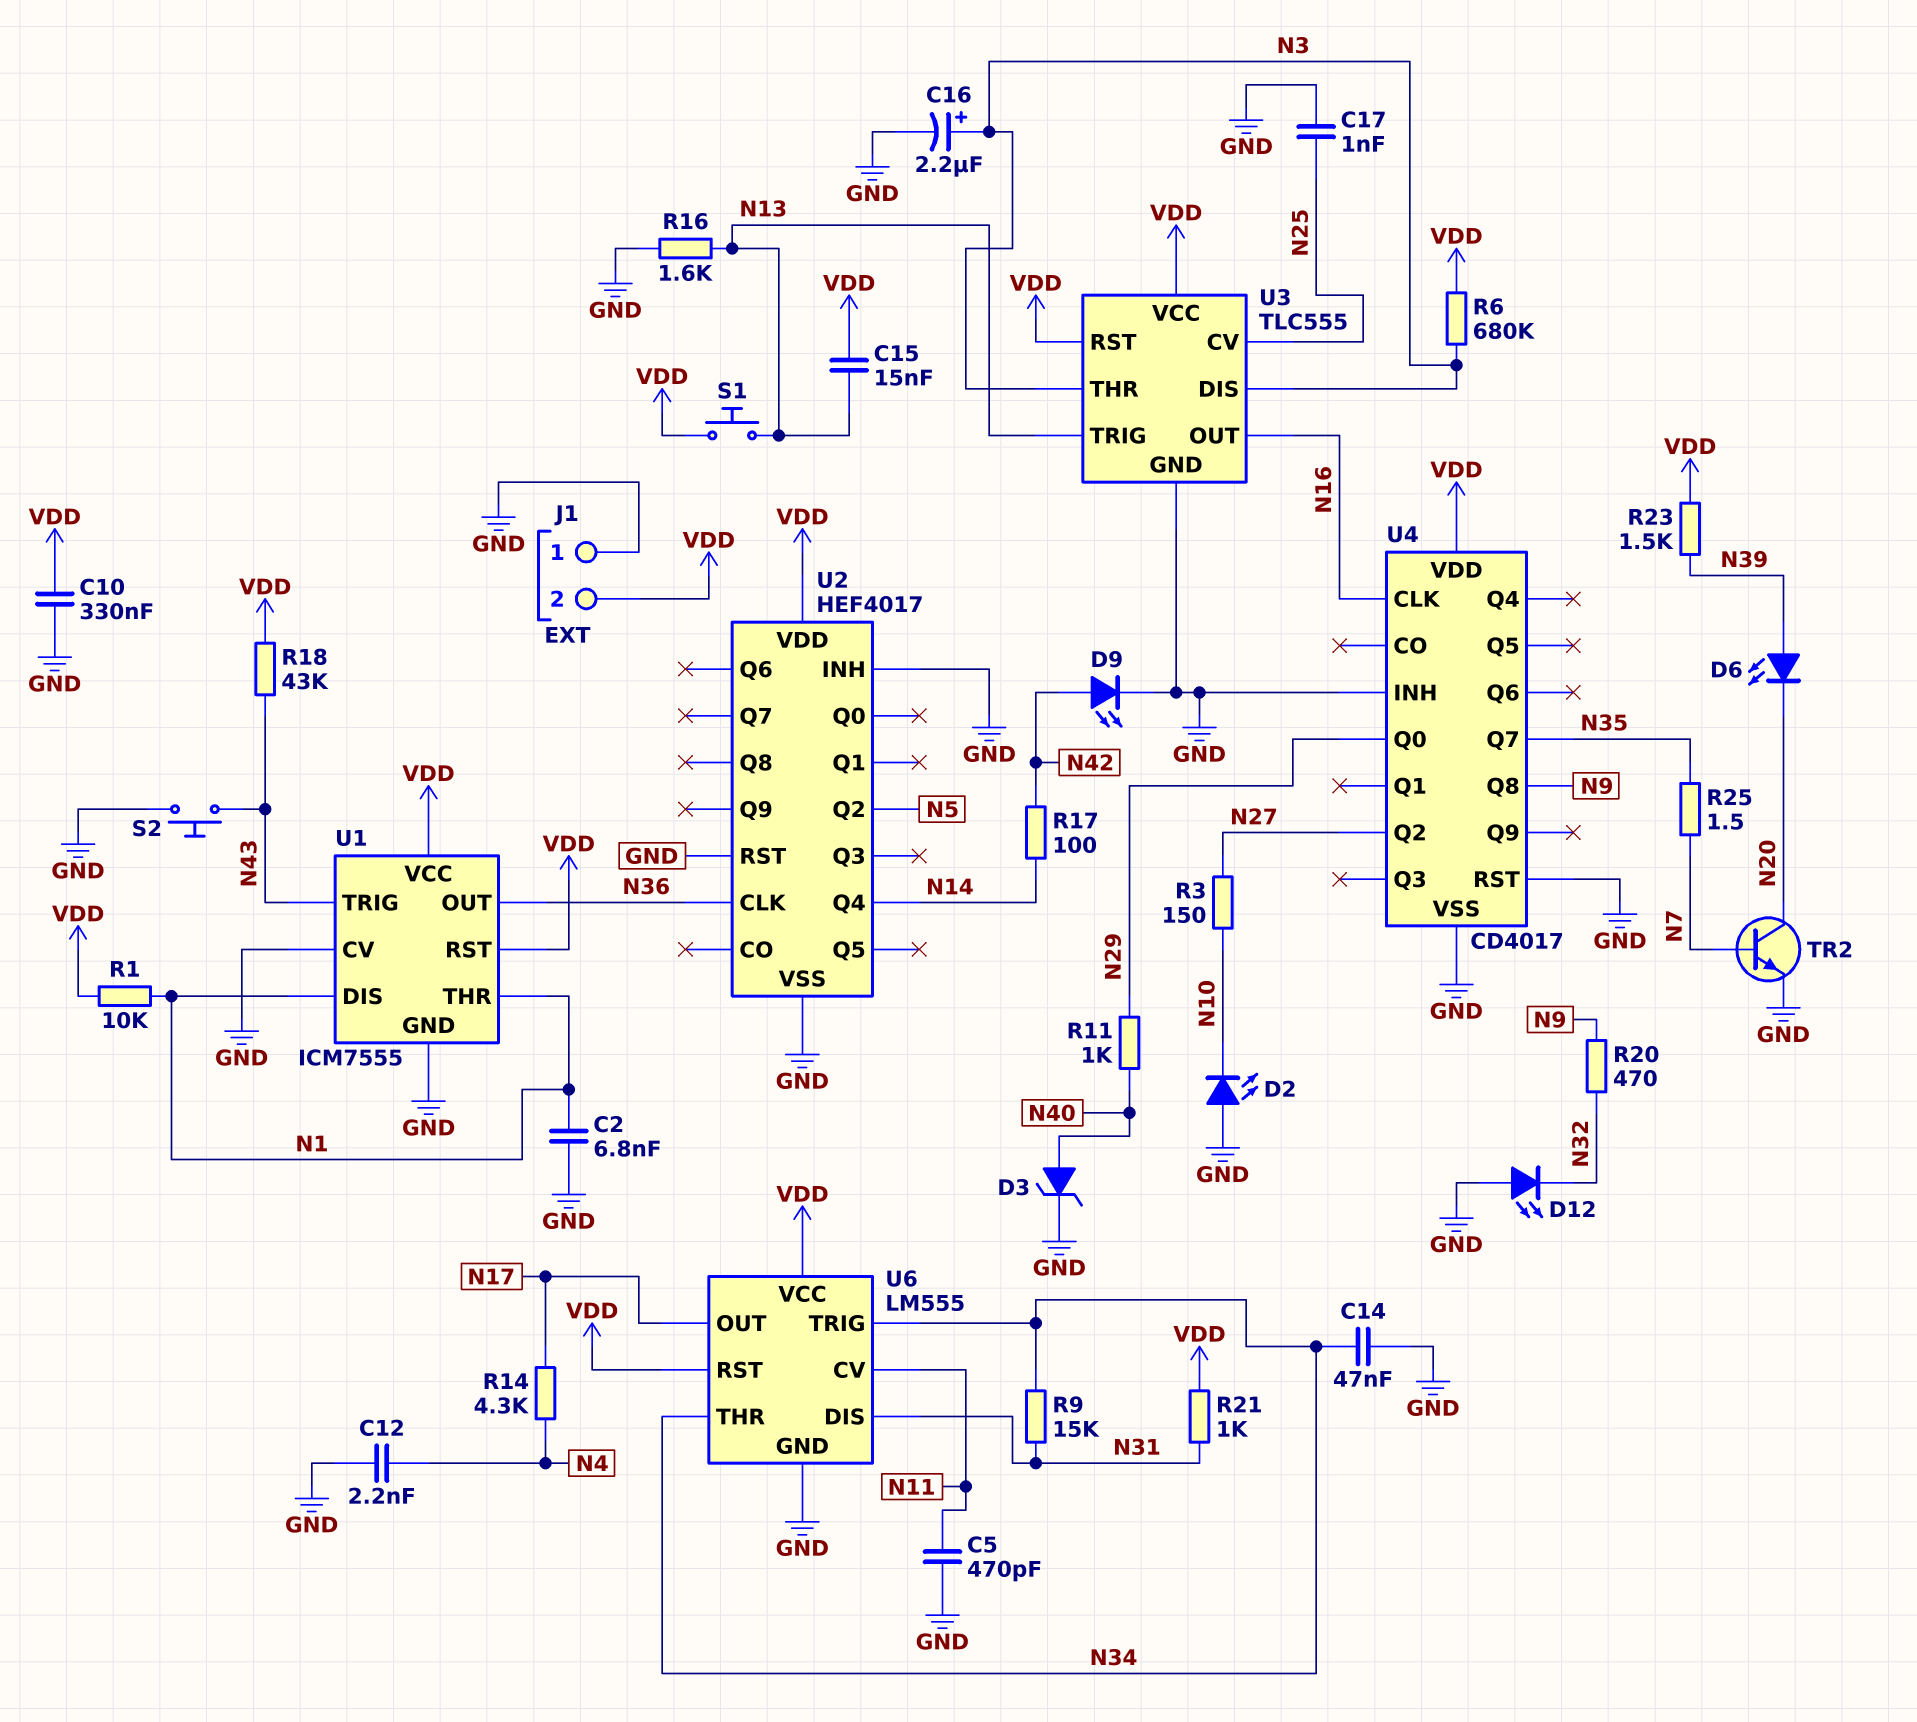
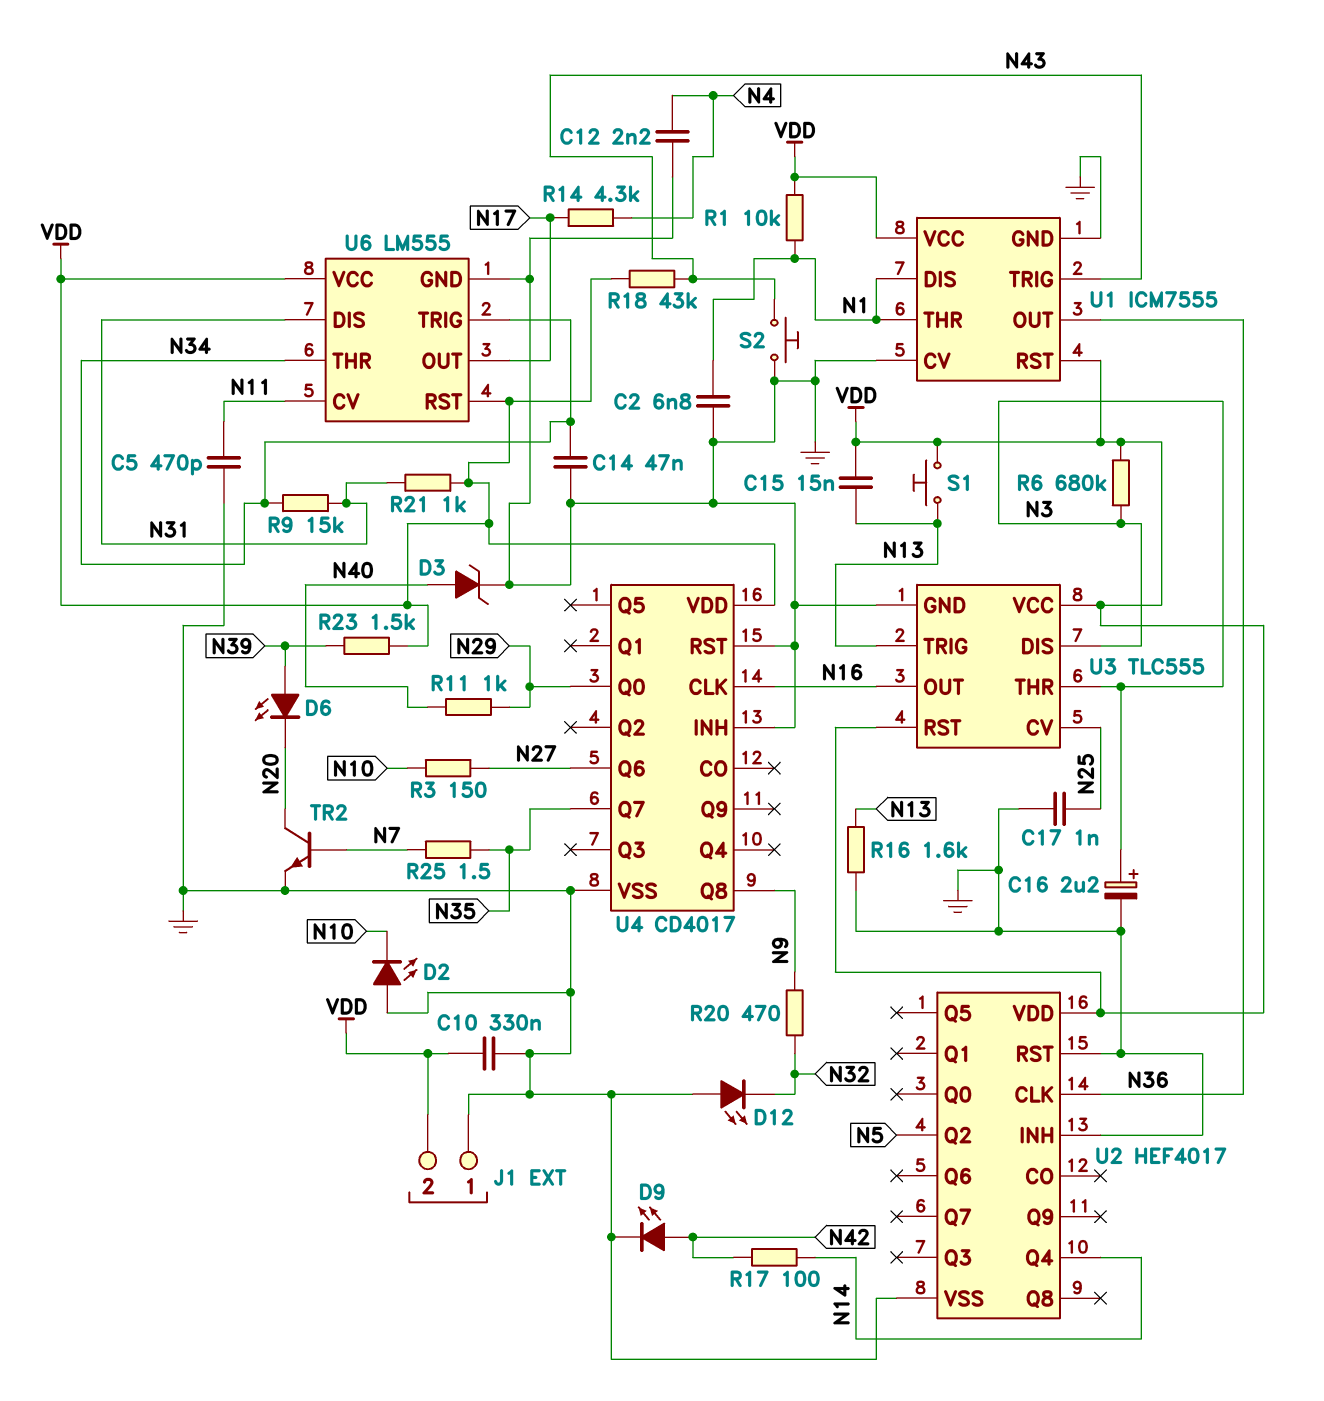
U4 pin Q2: N27 -> none
U4 pin Q6: none -> N27

